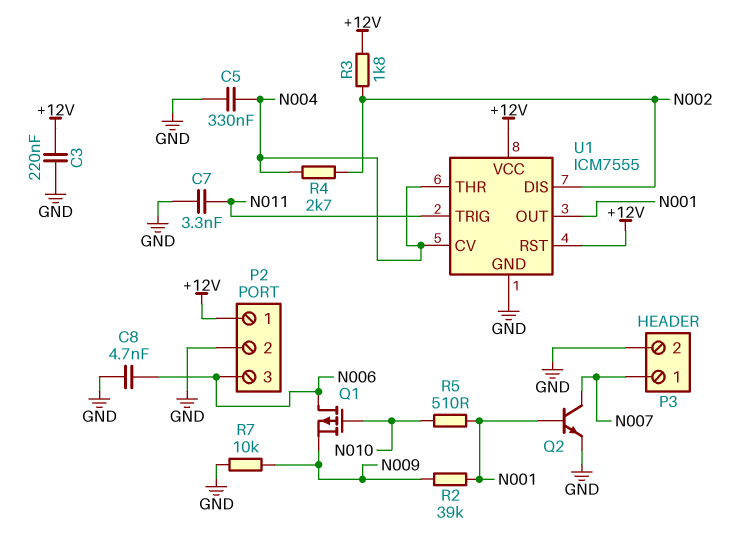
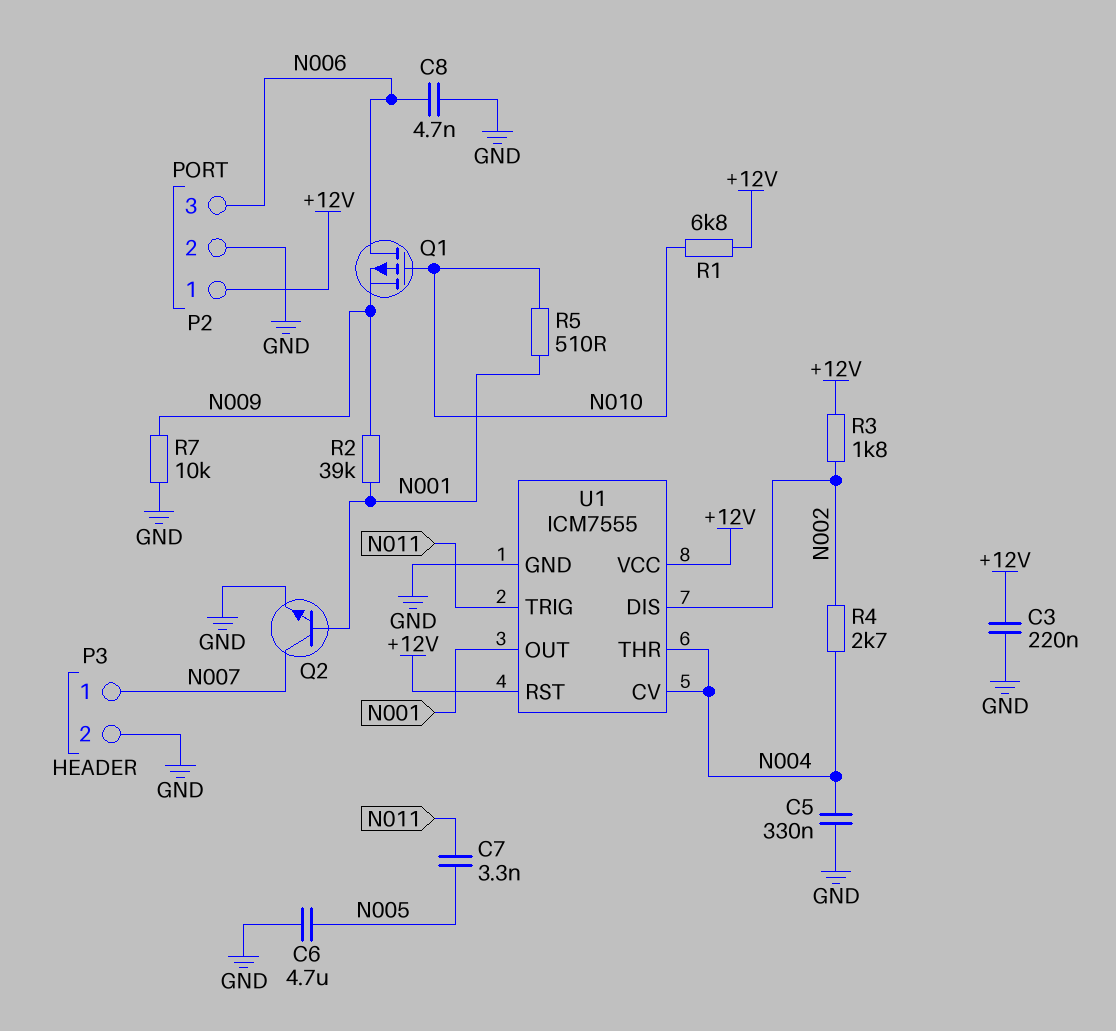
C6: none -> 4.7uF (GND, N005)
C7: 3.3nF (GND, N011) -> 3.3nF (N005, N011)
R1: none -> 6.8k (+12V, N010)

